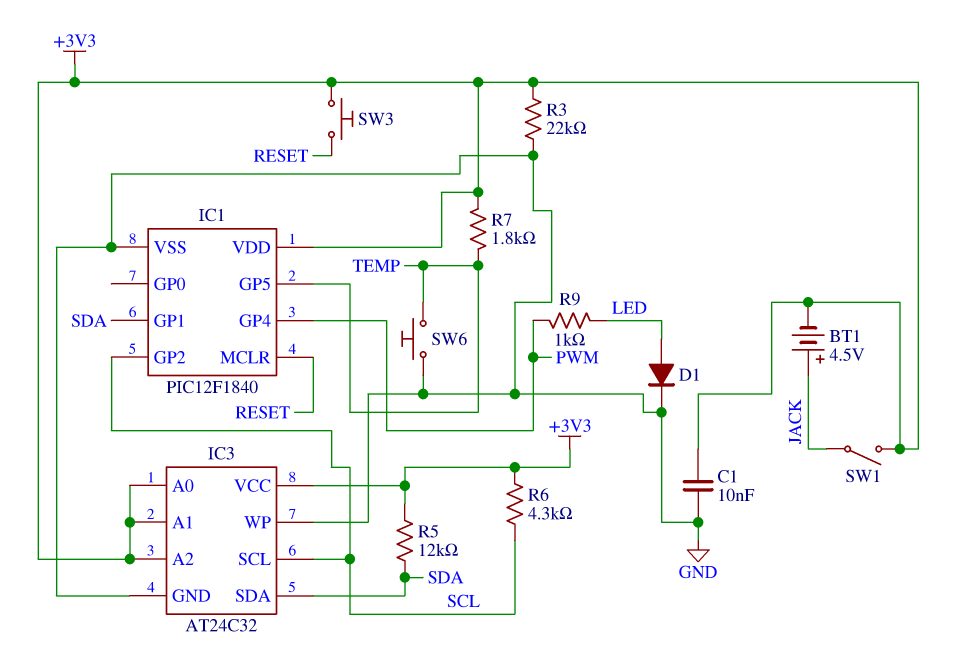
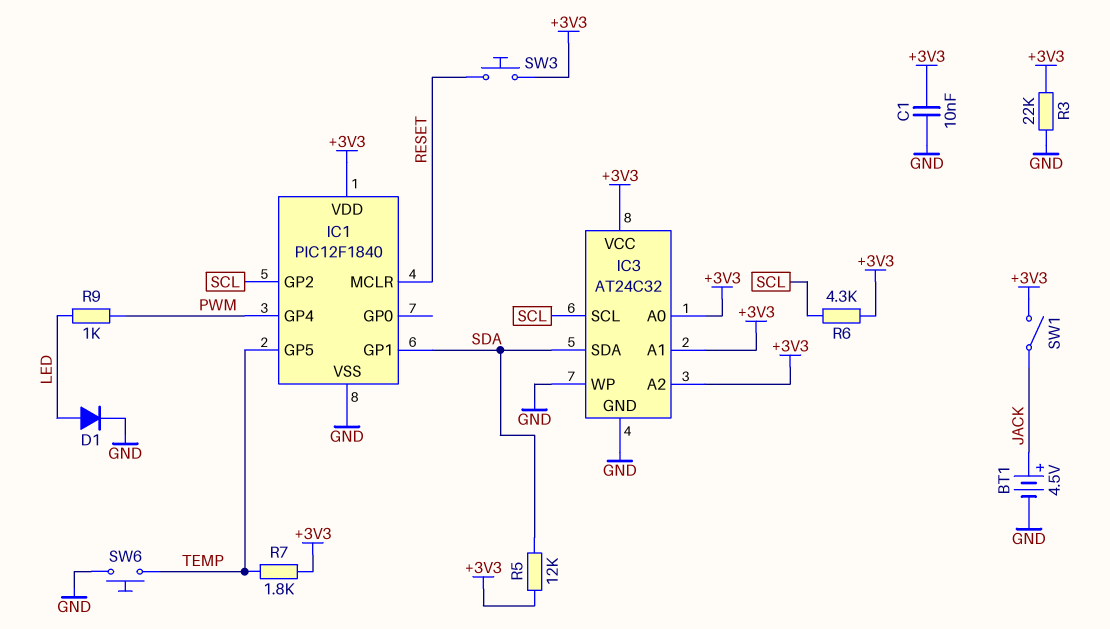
BT1: 4.5V (plus JACK, minus +3V3) -> 4.5V (plus JACK, minus GND)

